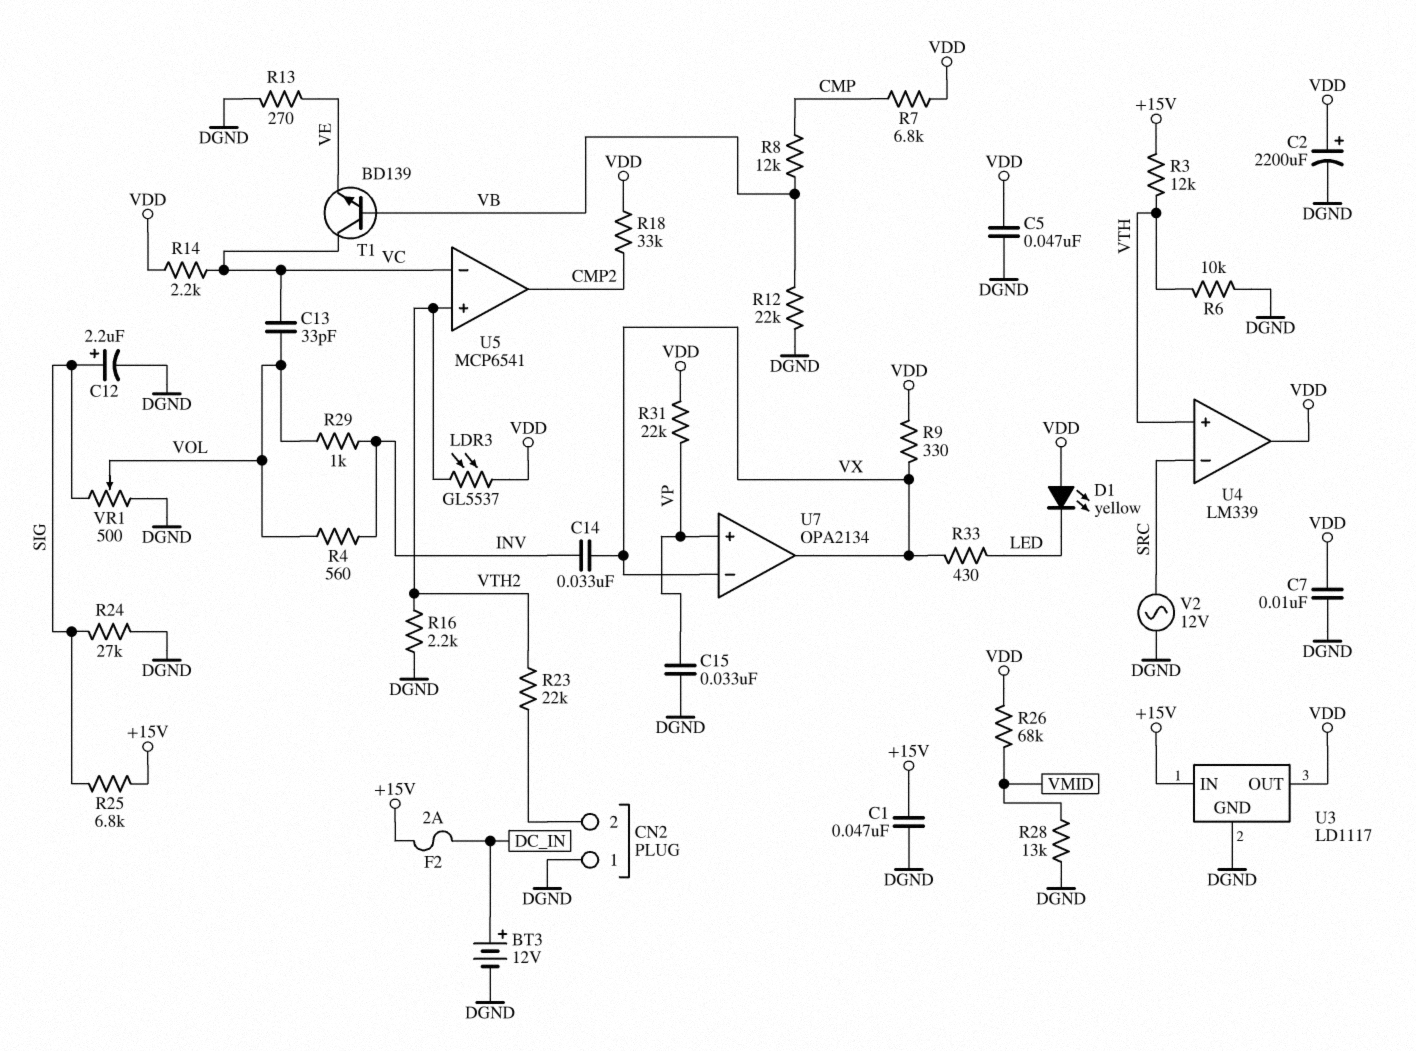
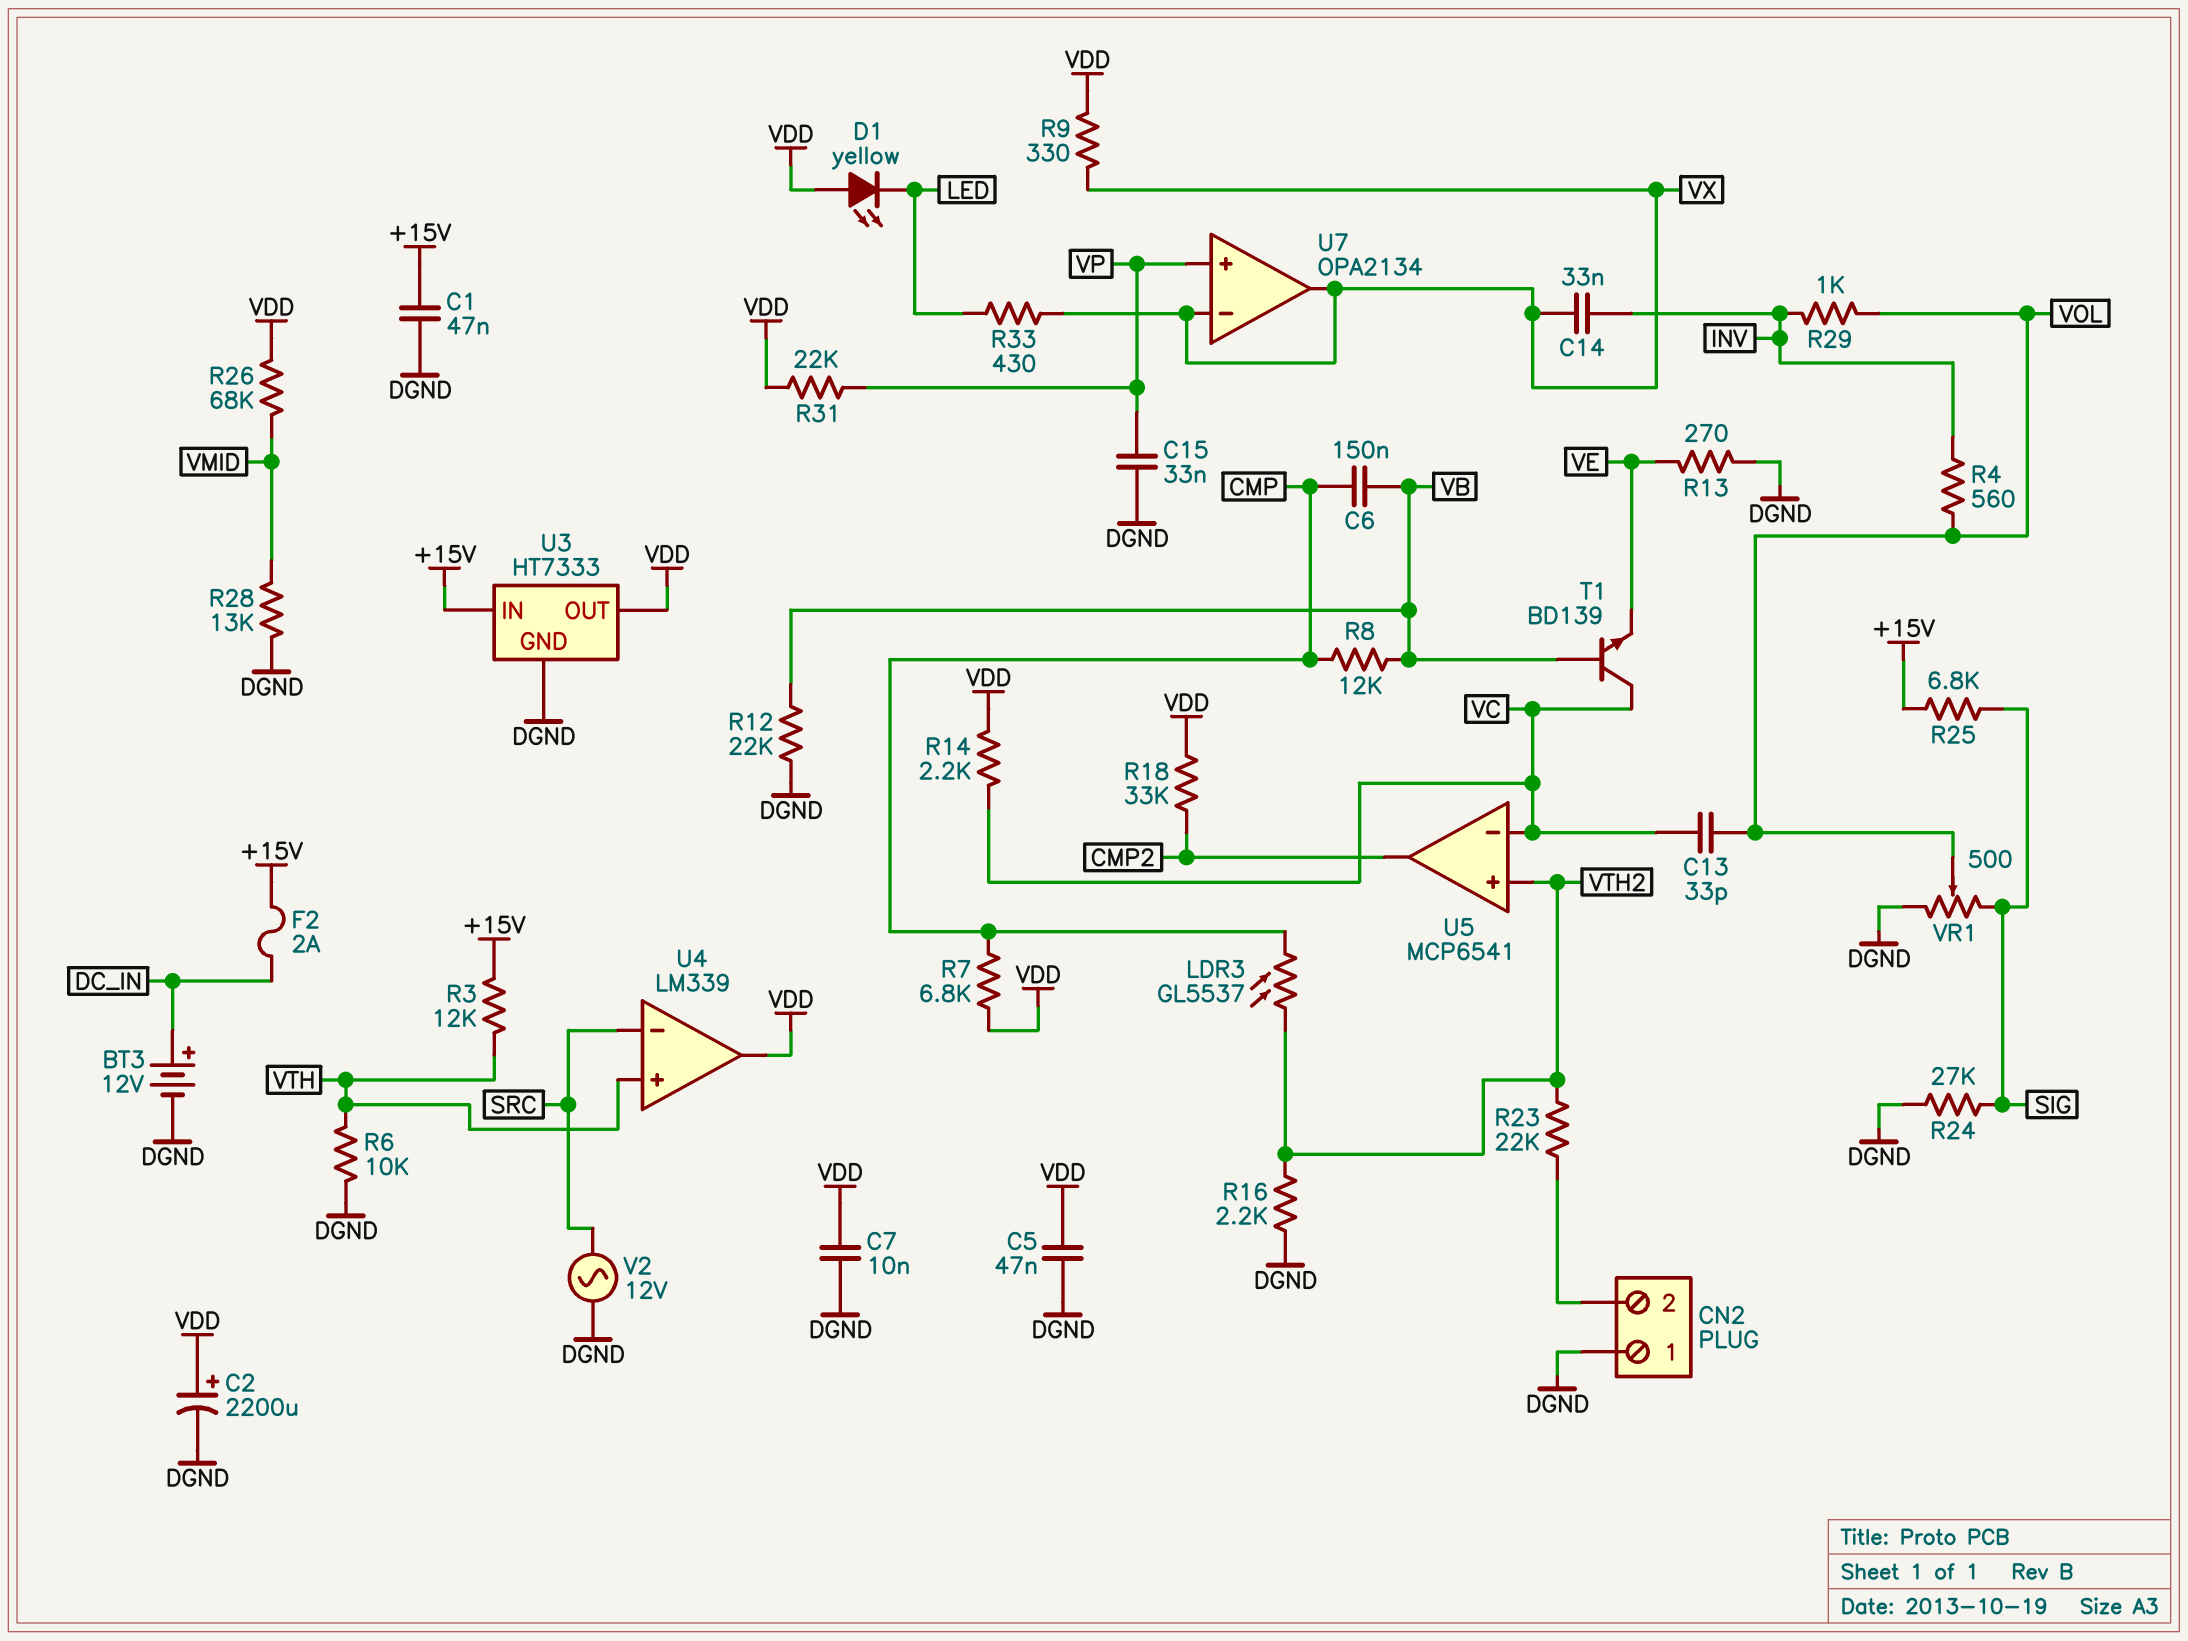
C6: none -> 150nF (CMP, VB)
C12: 2.2uF (plus SIG, minus DGND) -> none
LDR3: GL5537 (VDD, VTH2) -> GL5537 (CMP, VTH2)
U3: LD1117 -> HT7333

